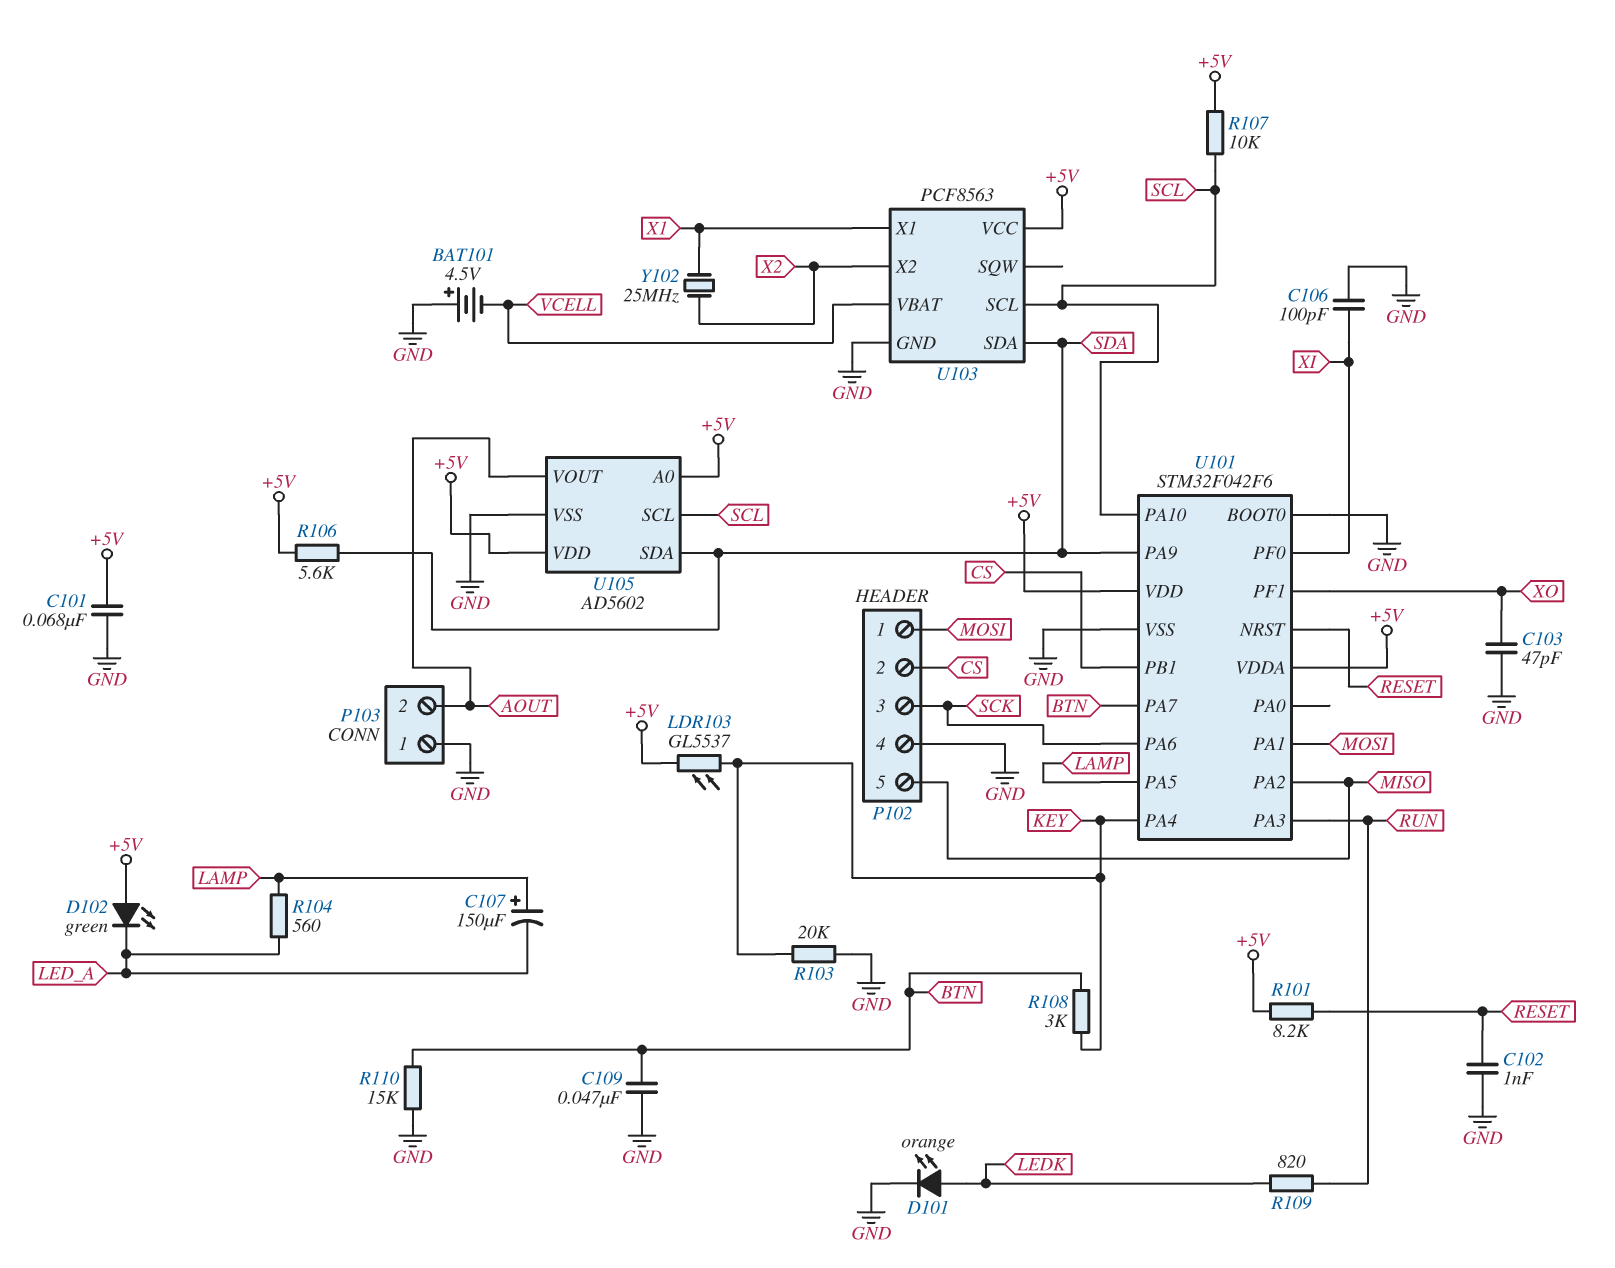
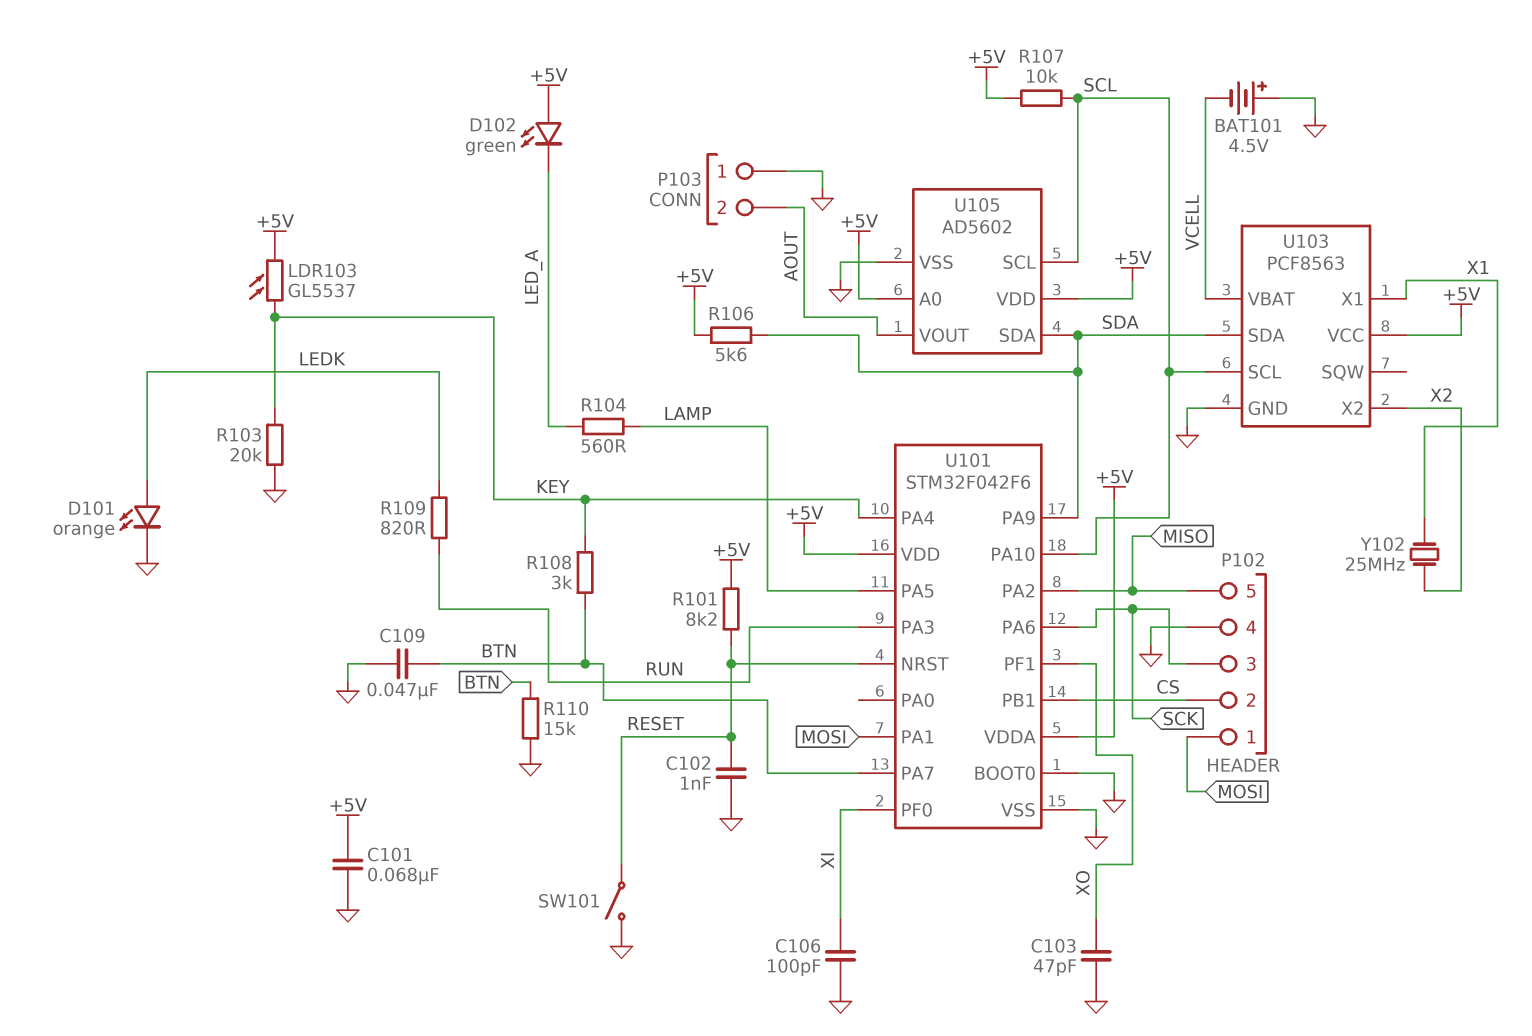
C107: 150uF (plus LAMP, minus LED_A) -> none
SW101: none -> switch (GND, RESET)

